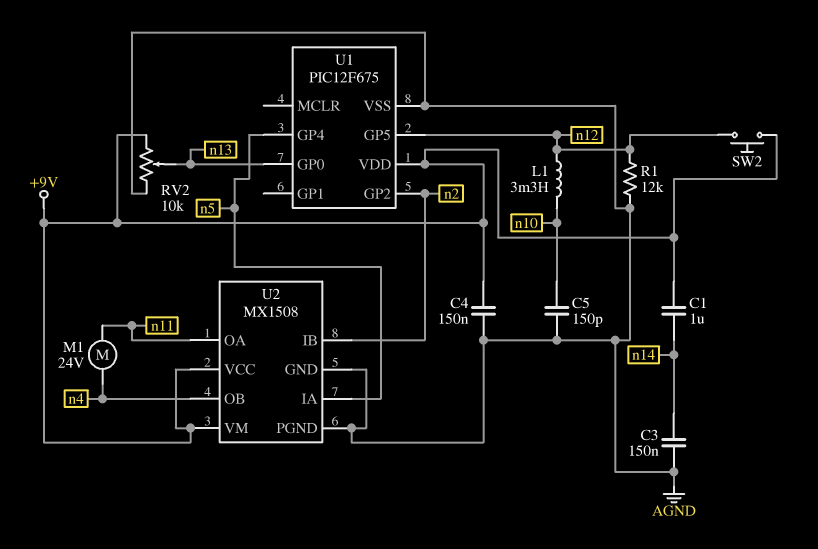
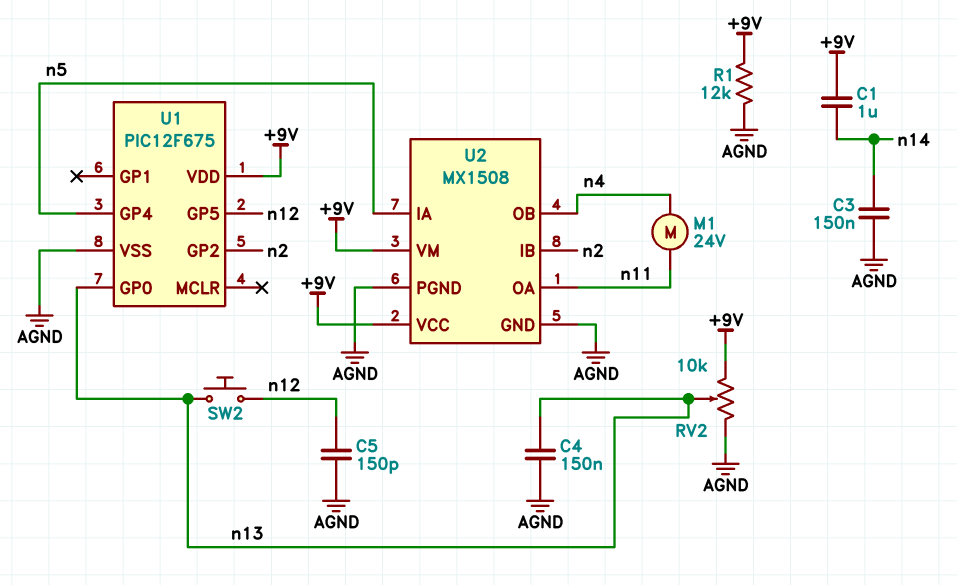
C4: 150nF (+9V, AGND) -> 150nF (AGND, n13)
C5: 150pF (AGND, n10) -> 150pF (AGND, n12)
L1: 3.3mH (n10, n12) -> none
R1: 12k (AGND, n12) -> 12k (+9V, AGND)
SW2: button (+9V, n12) -> button (n12, n13)

